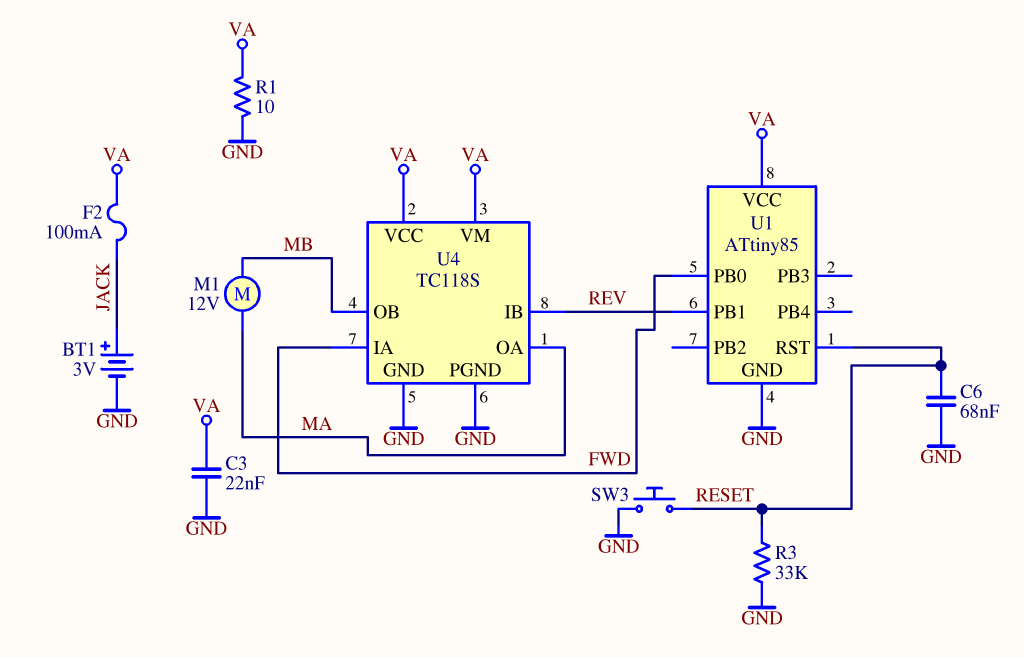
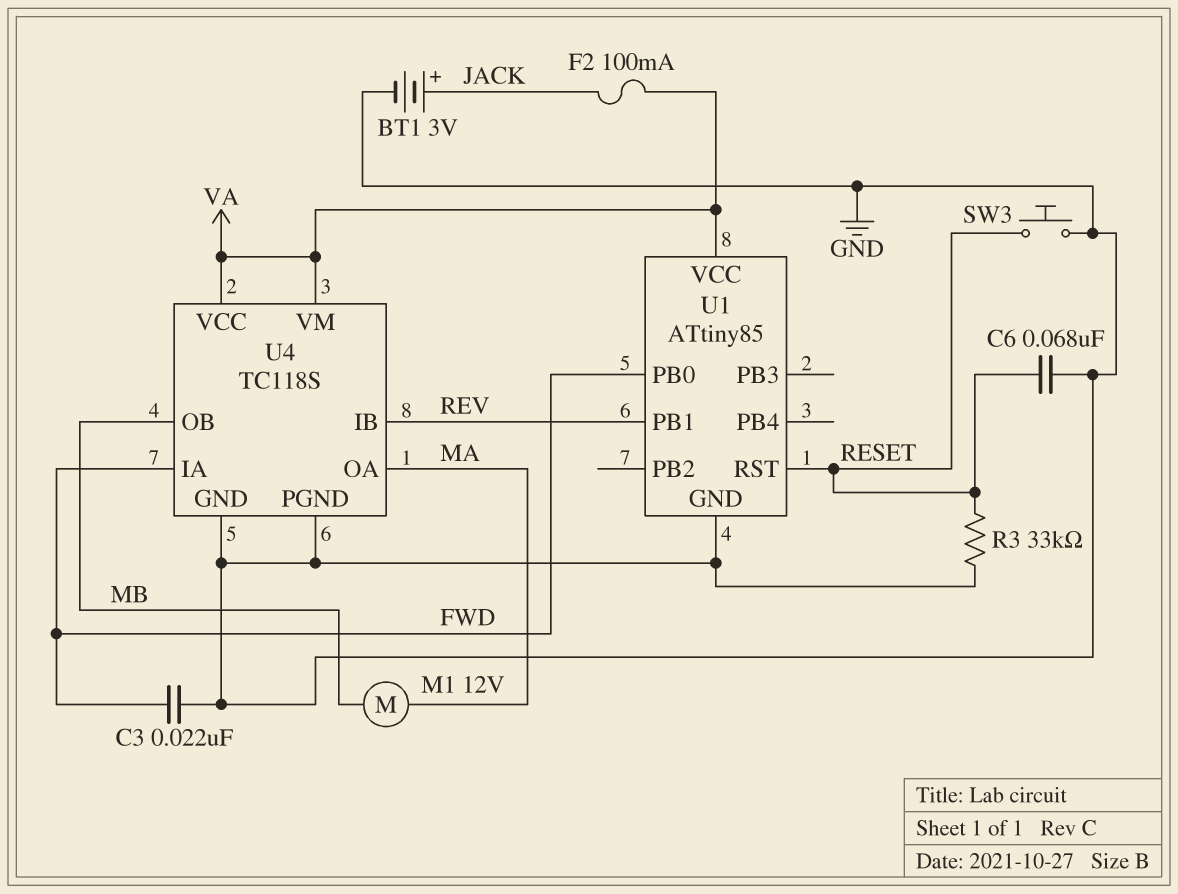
C3: 22nF (GND, VA) -> 22nF (FWD, GND)
R1: 10 (GND, VA) -> none

